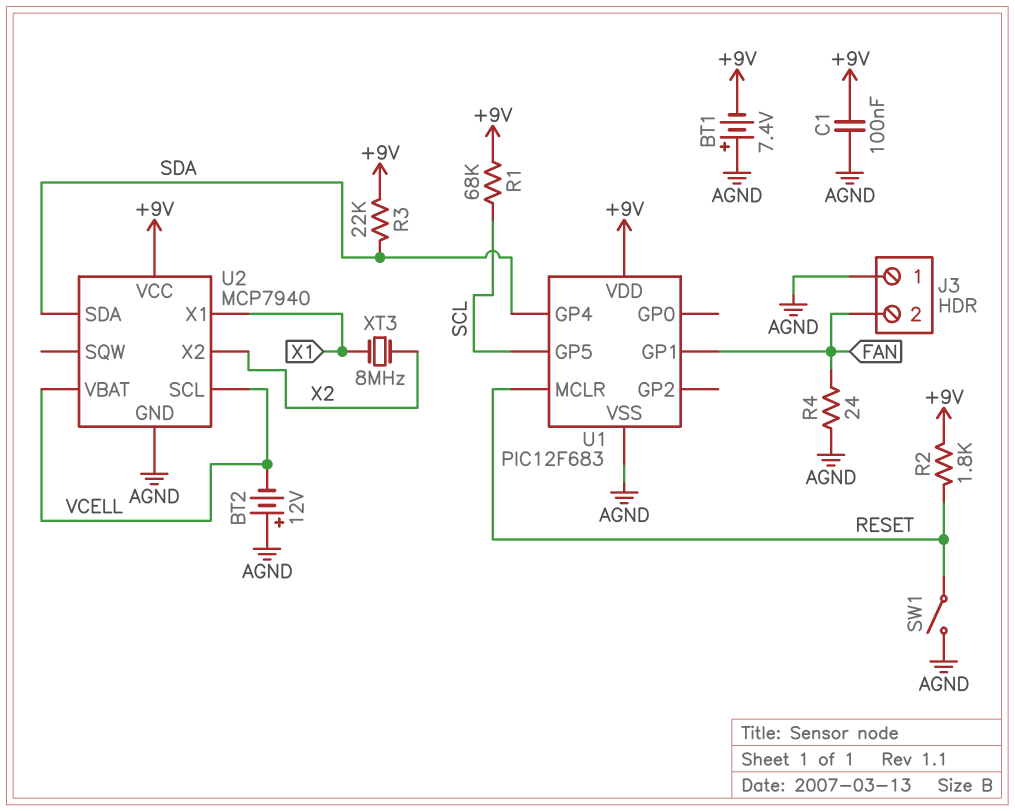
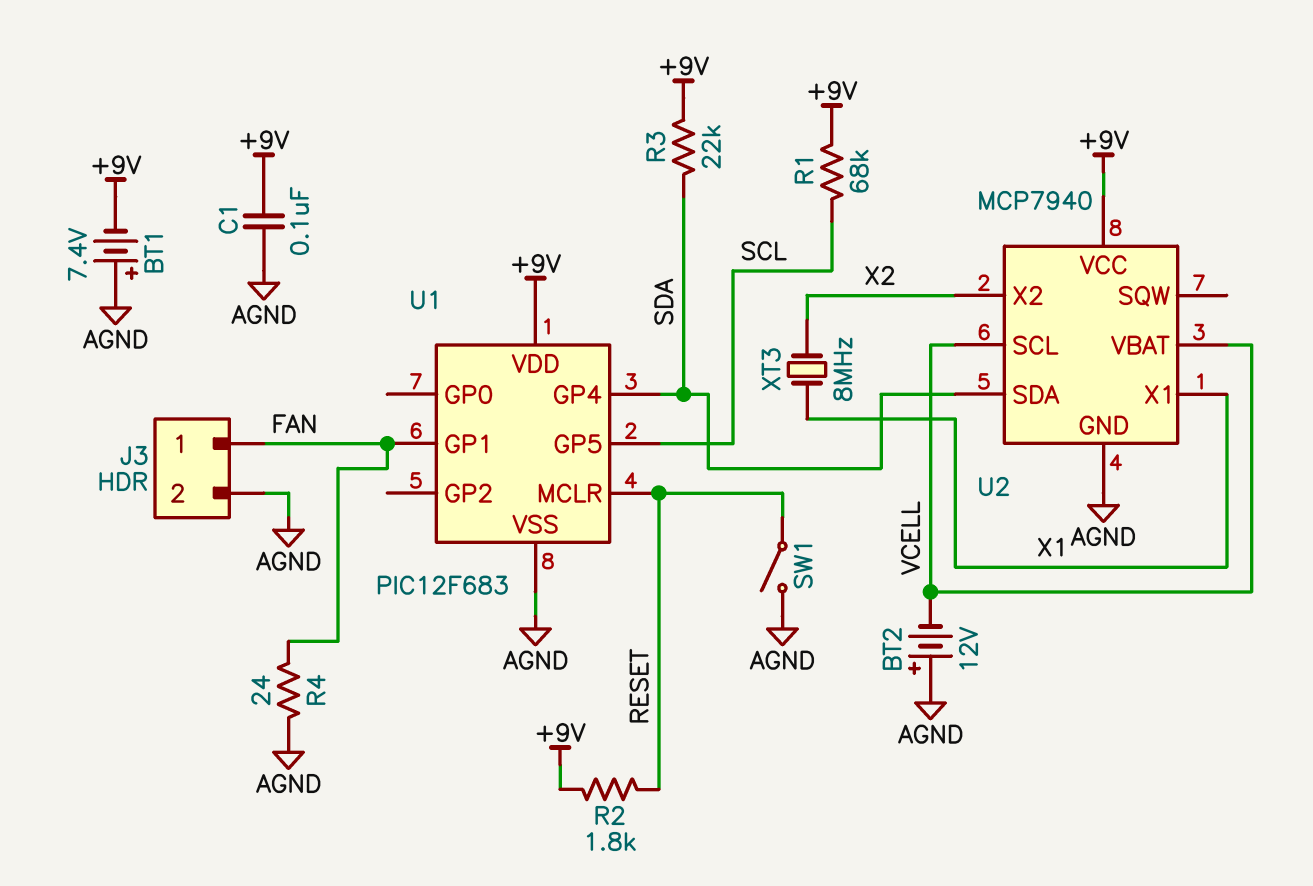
J3 pin 1: AGND -> FAN
J3 pin 2: FAN -> AGND

